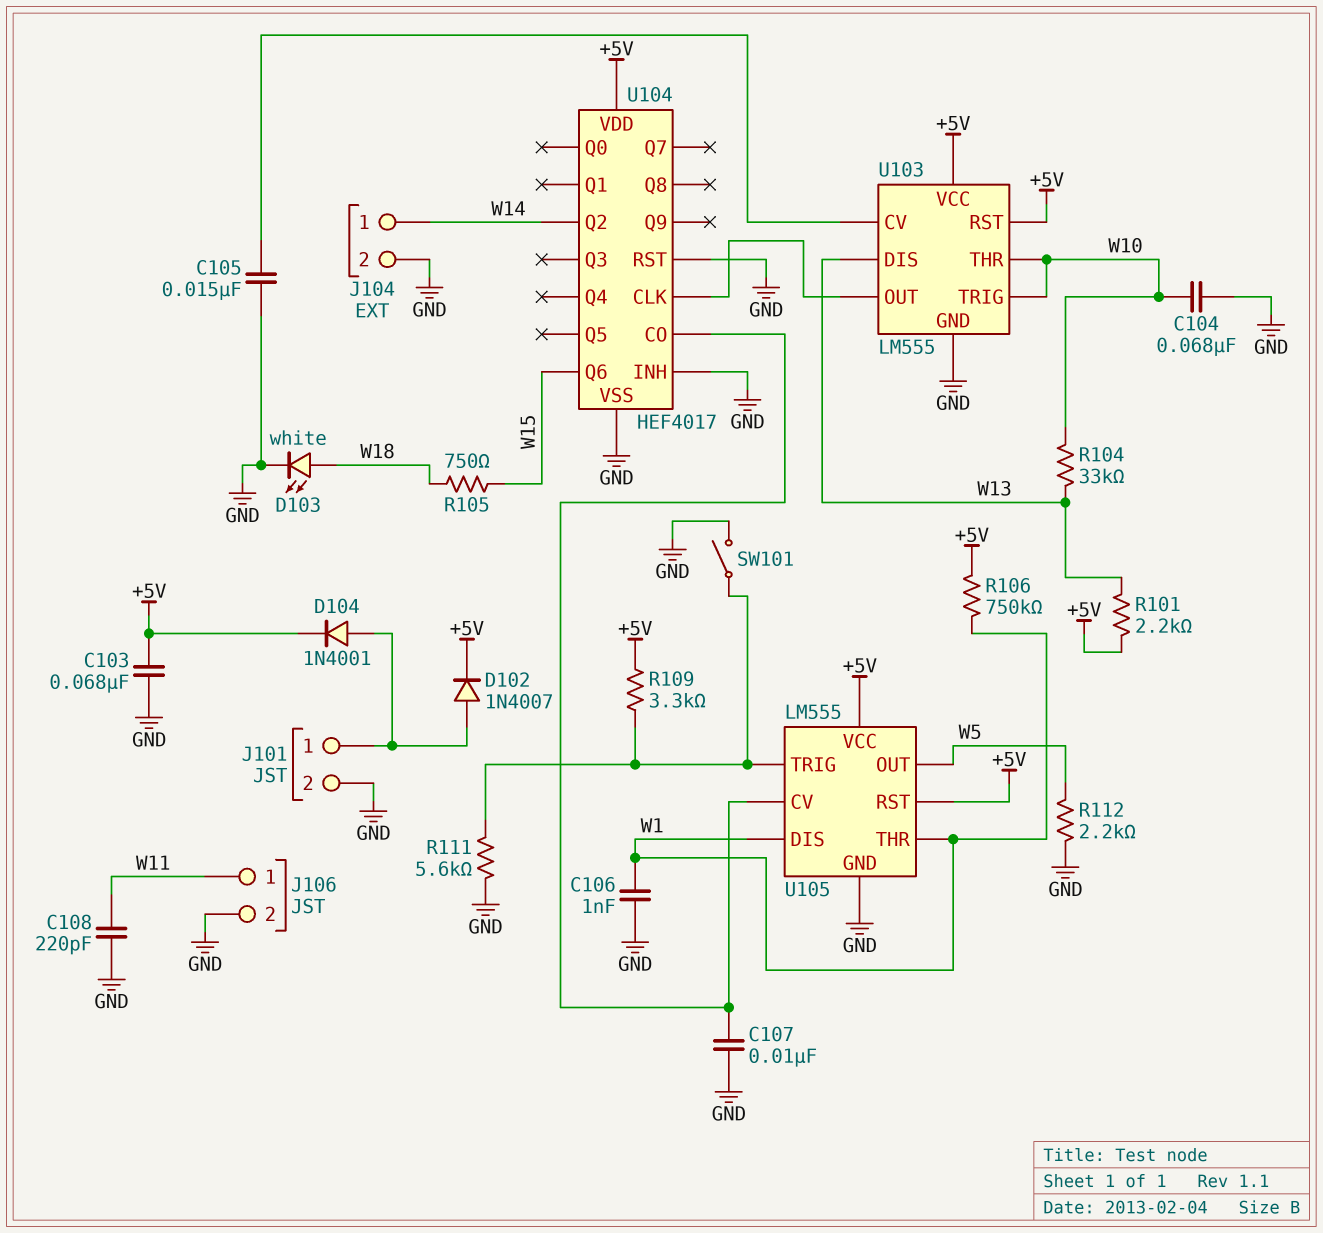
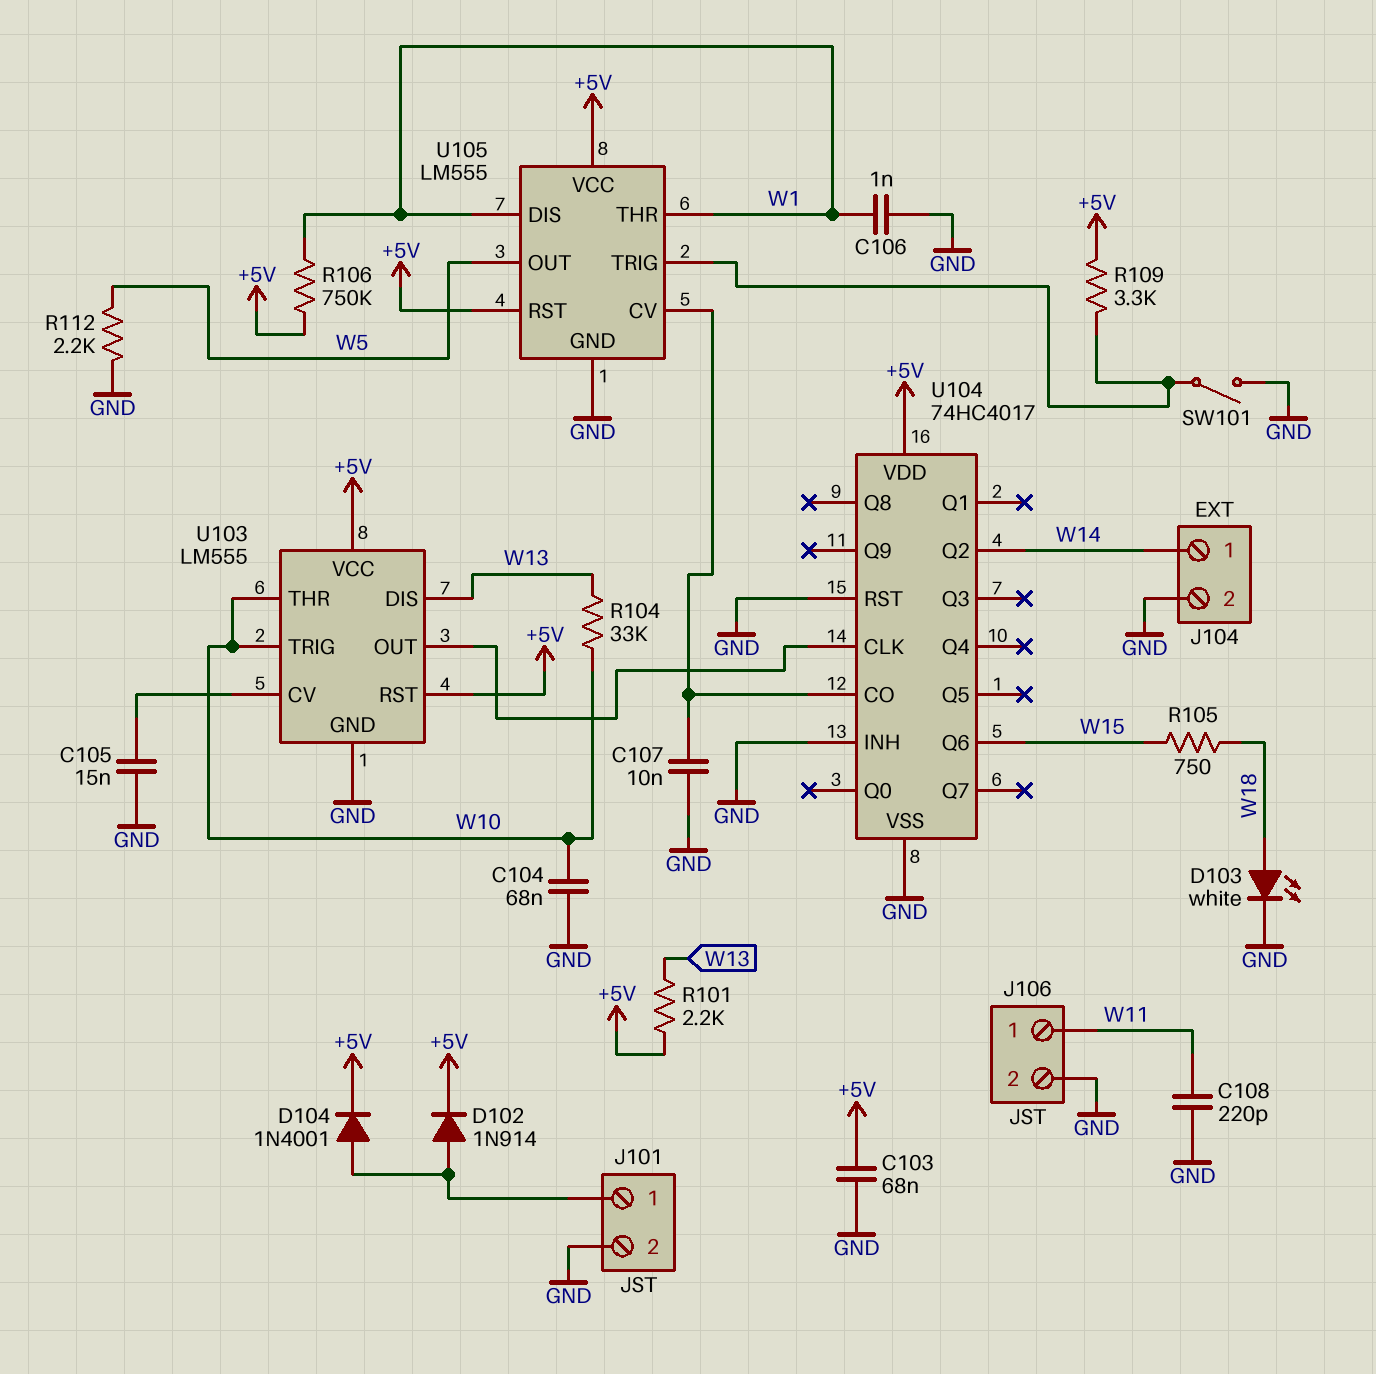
D102: diode 1N4007 (A J101/1, K +5V) -> diode 1N914 (A J101/1, K +5V)
R111: 5.6k (GND, U105/TRIG) -> none
U104: HEF4017 -> 74HC4017

